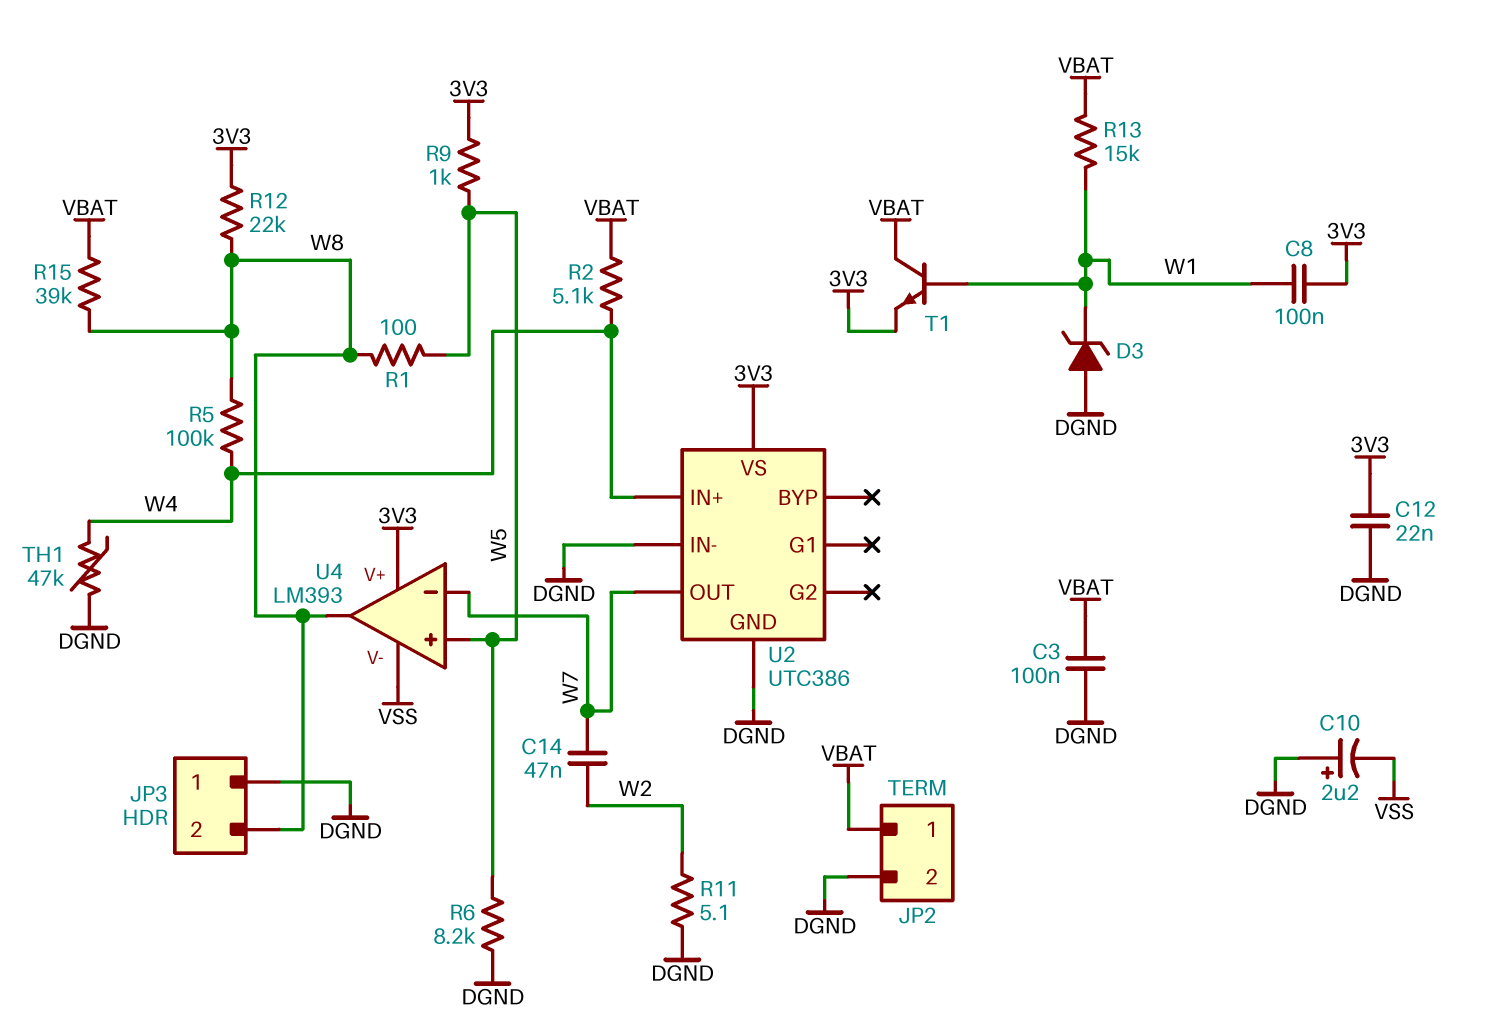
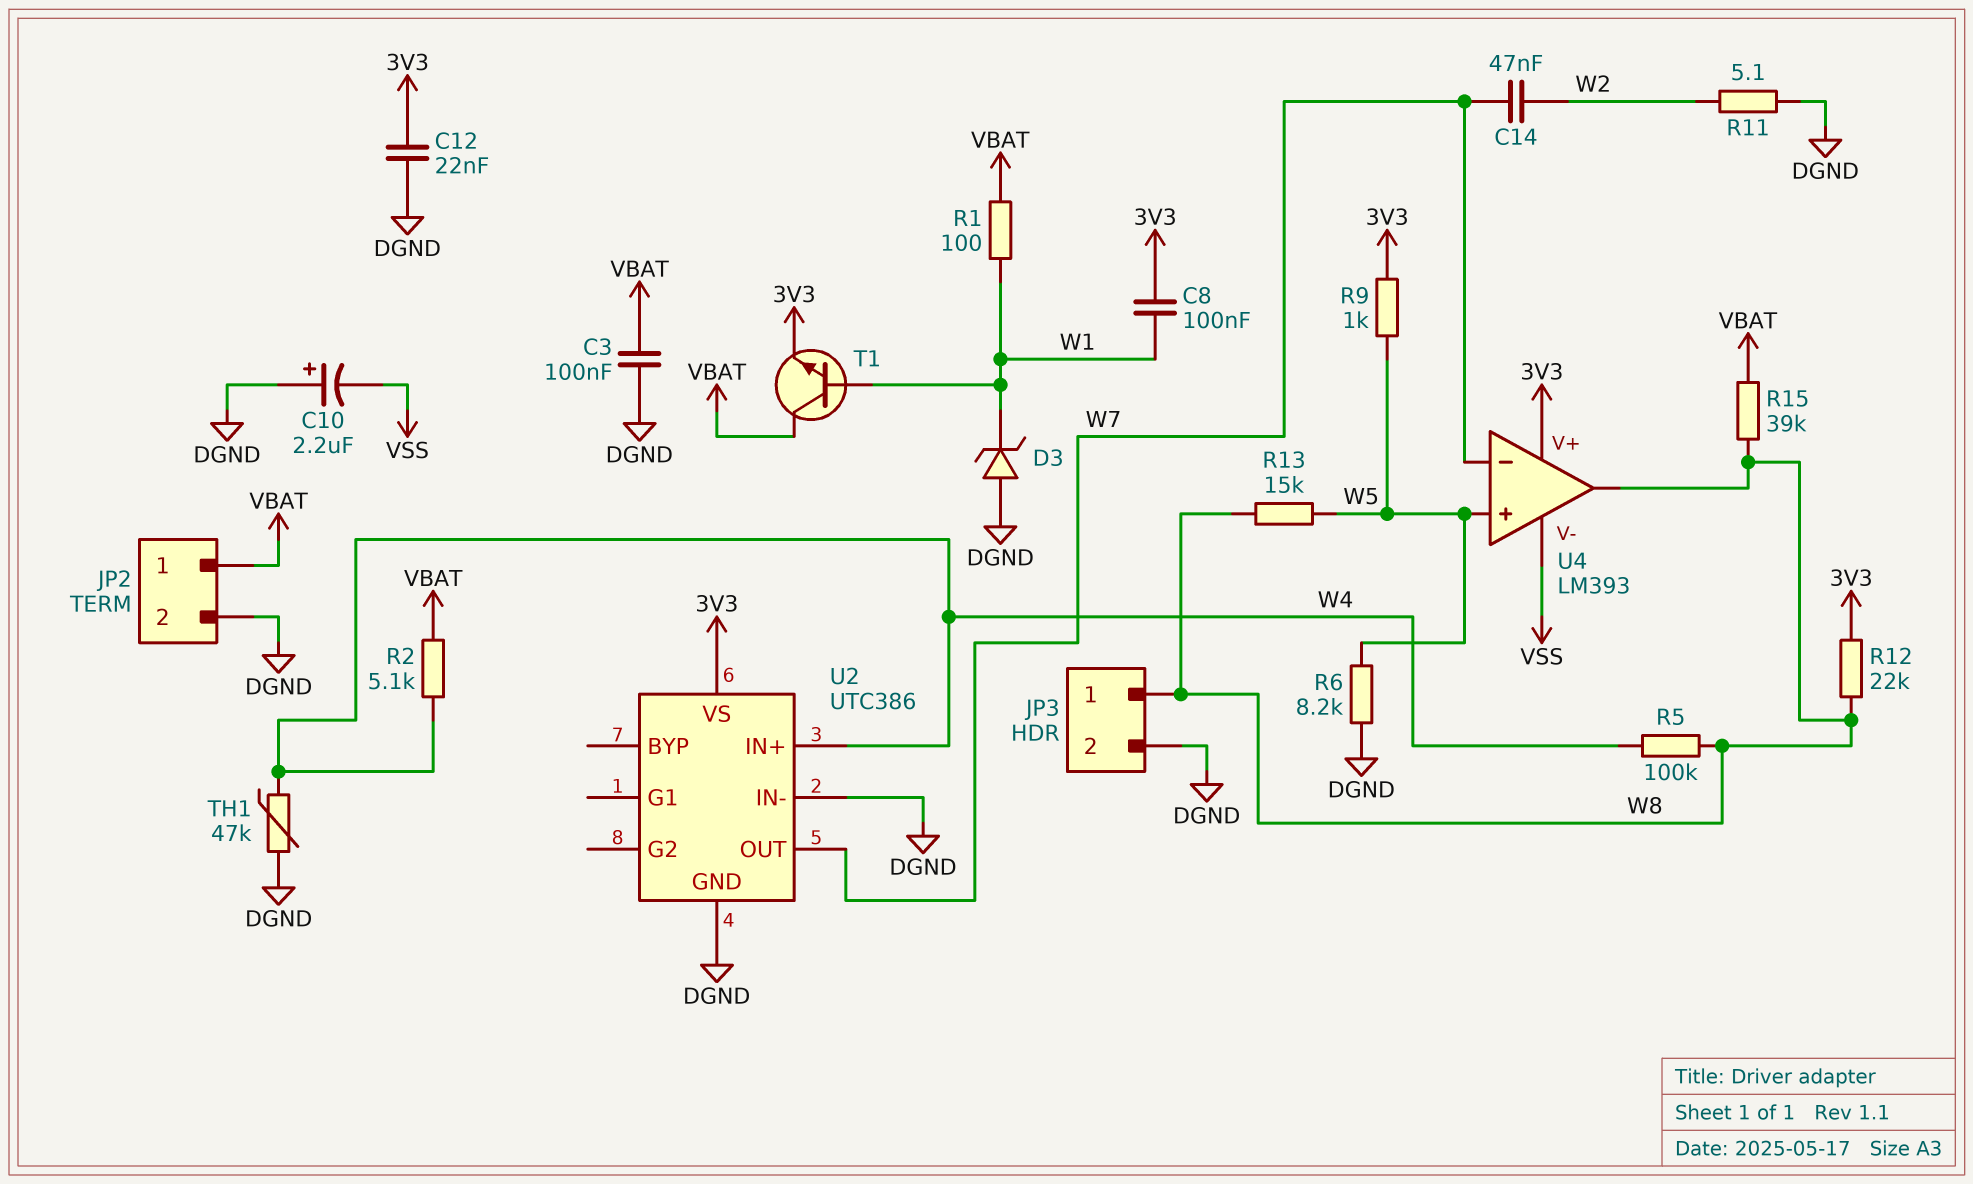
JP3 pin 1: DGND -> W8
JP3 pin 2: W8 -> DGND
R1: 100 (W5, W8) -> 100 (VBAT, W1)
R13: 15k (VBAT, W1) -> 15k (W5, W8)

